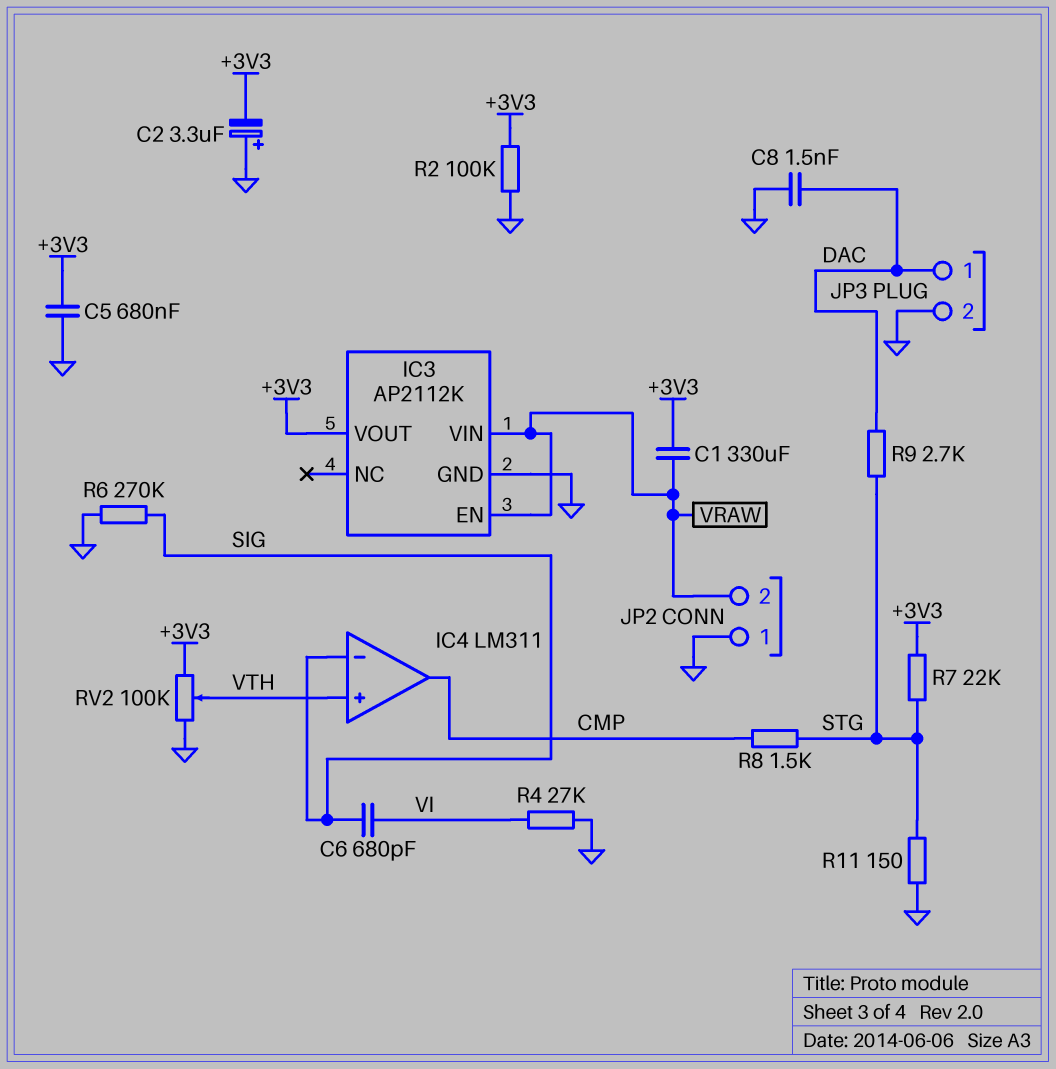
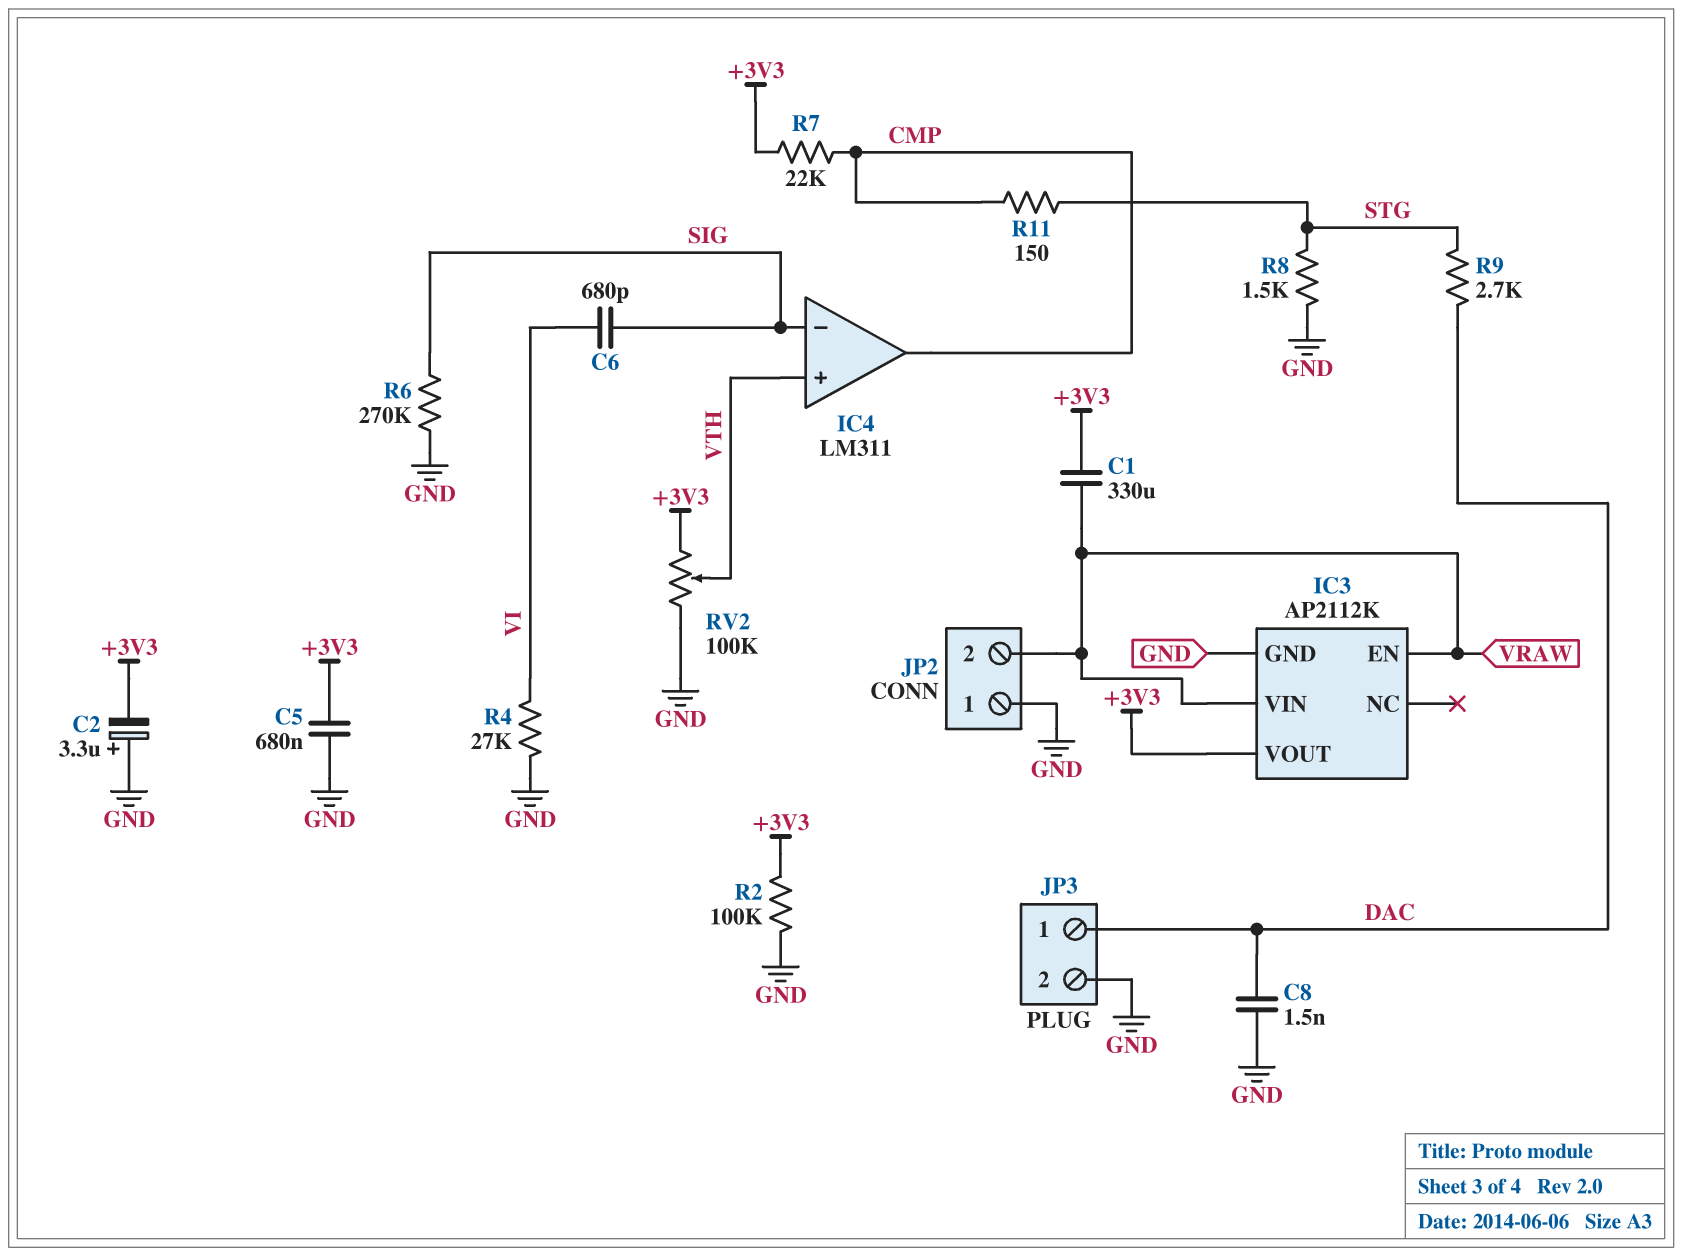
R7: 22k (+3V3, STG) -> 22k (+3V3, CMP)
R8: 1.5k (CMP, STG) -> 1.5k (GND, STG)
R11: 150 (GND, STG) -> 150 (CMP, STG)

